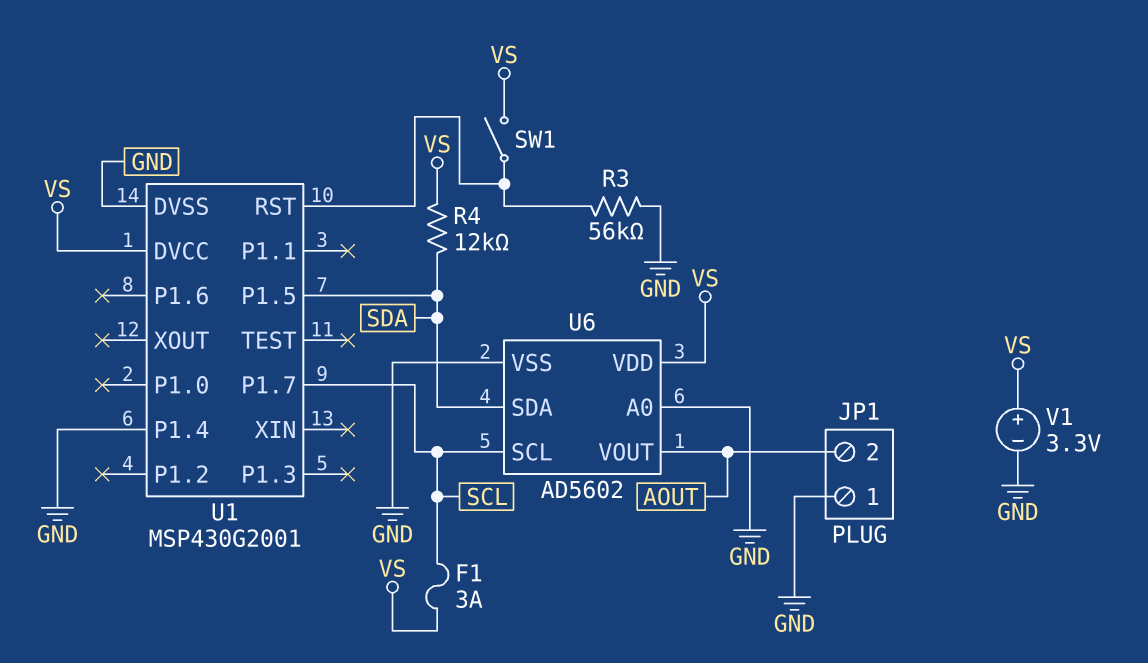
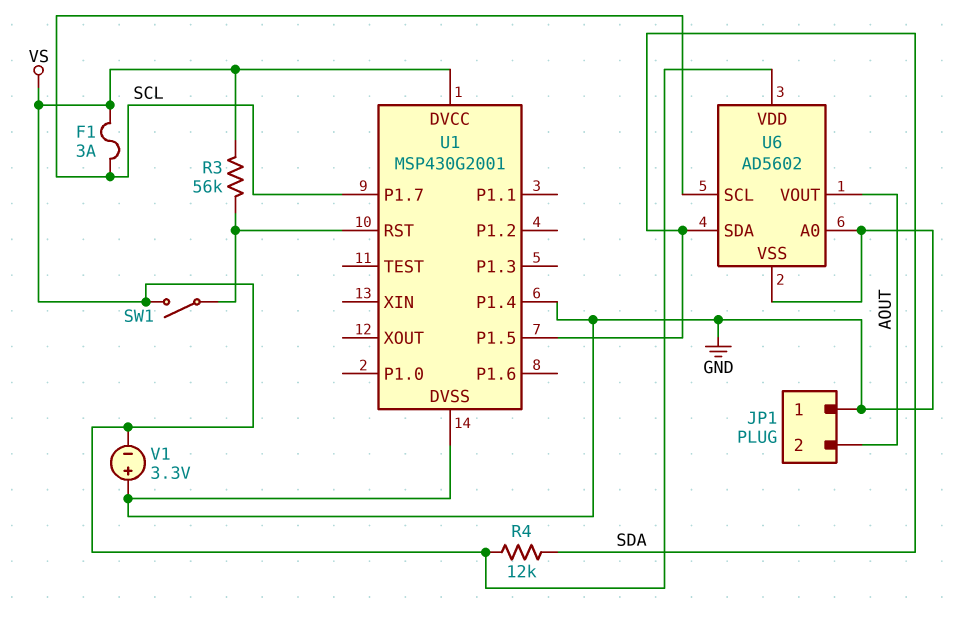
R3: 56k (GND, U1/RST) -> 56k (U1/RST, VS)
V1: 3.3V (plus VS, minus GND) -> 3.3V (plus GND, minus VS)

